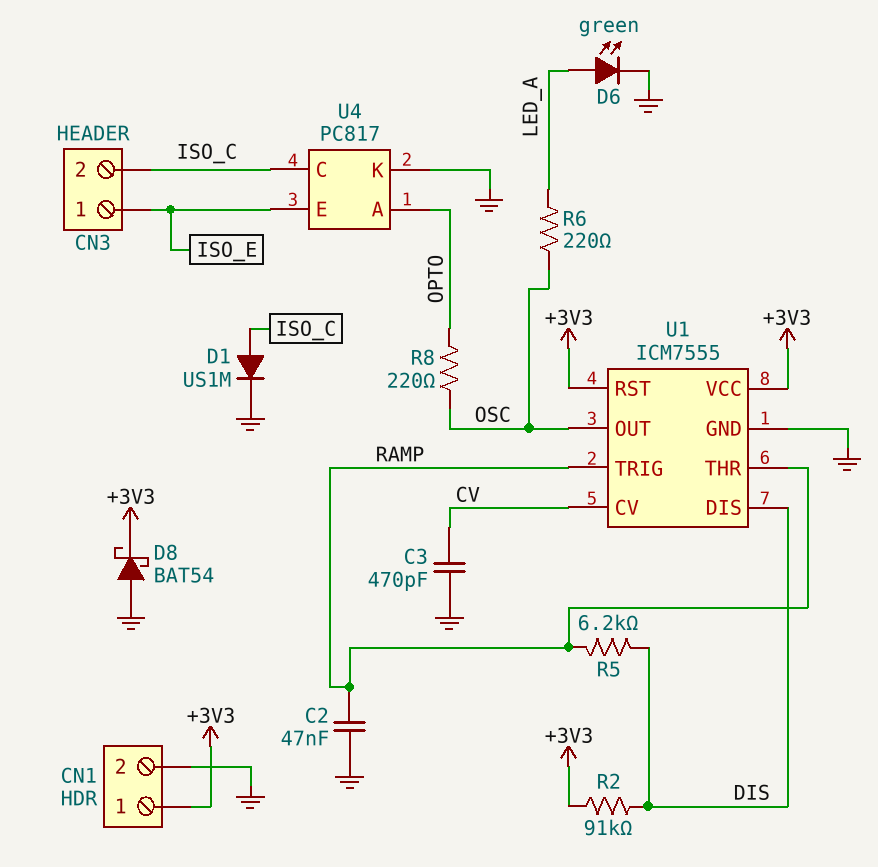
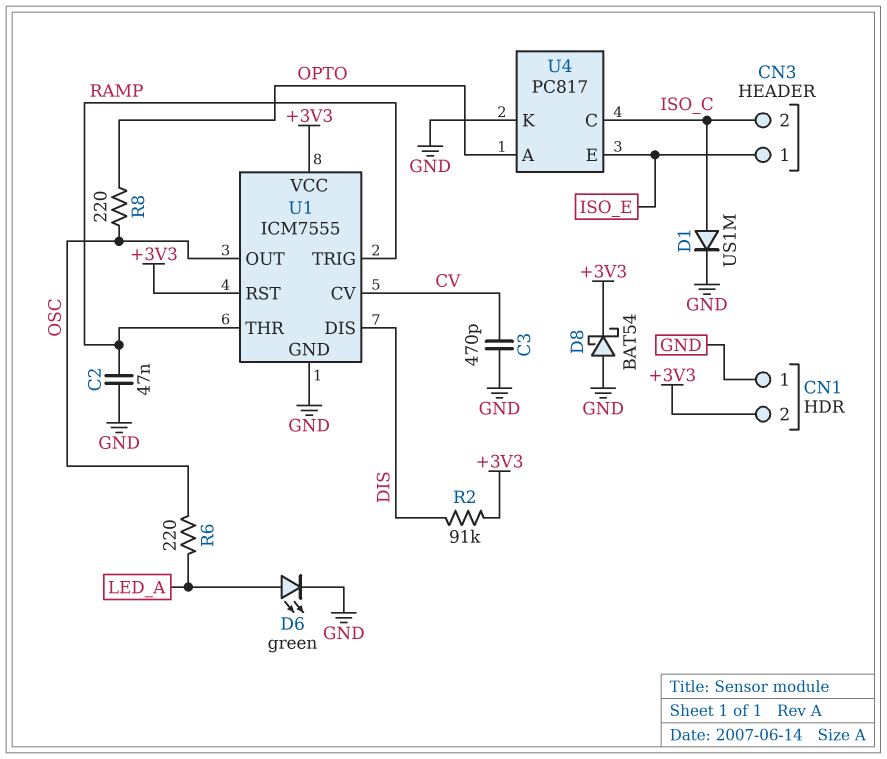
CN1 pin 1: +3V3 -> GND
CN1 pin 2: GND -> +3V3
R5: 6.2k (DIS, RAMP) -> none

